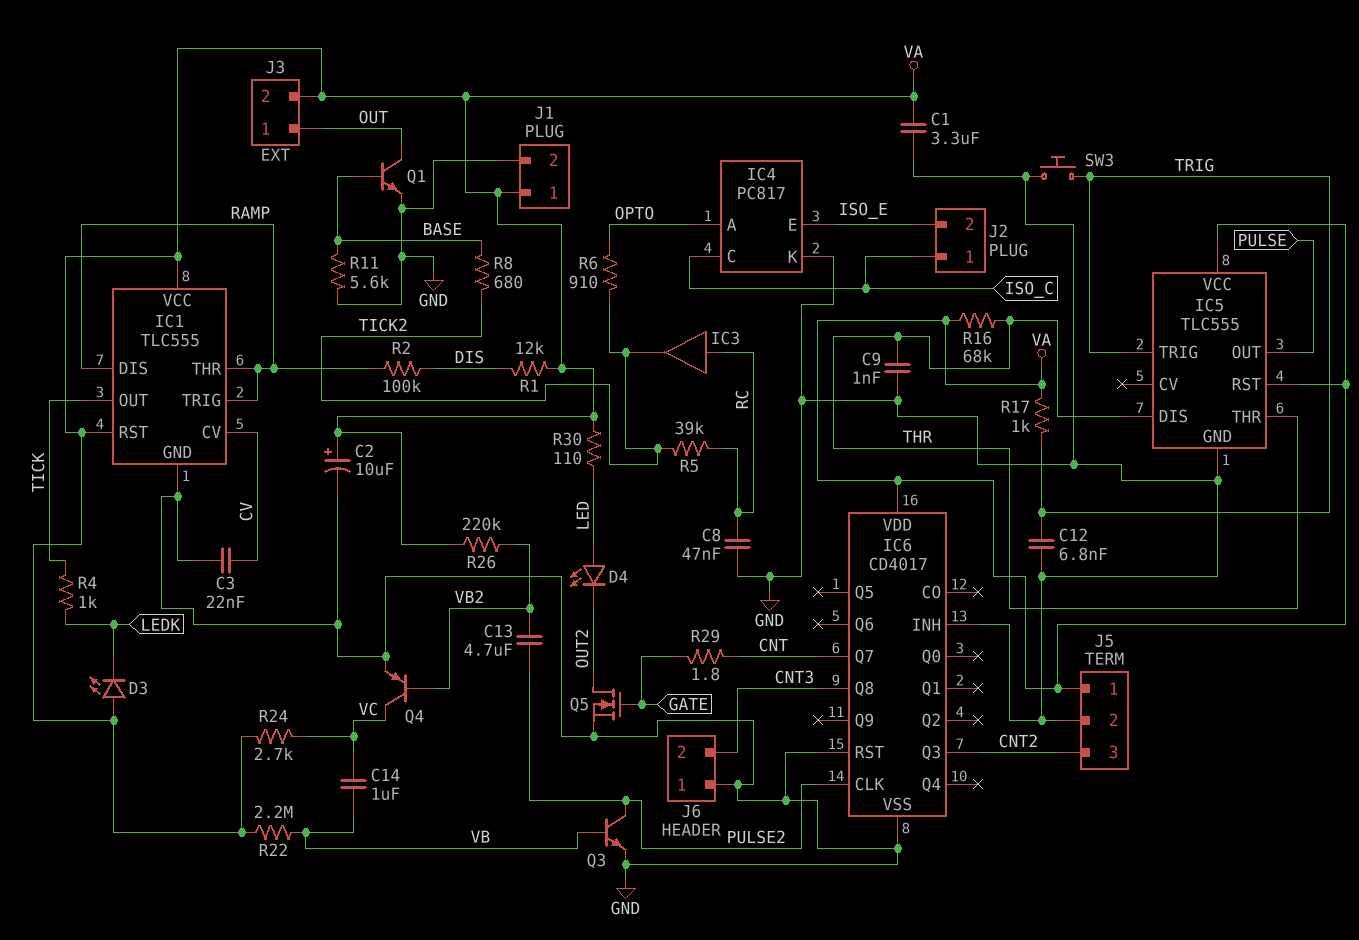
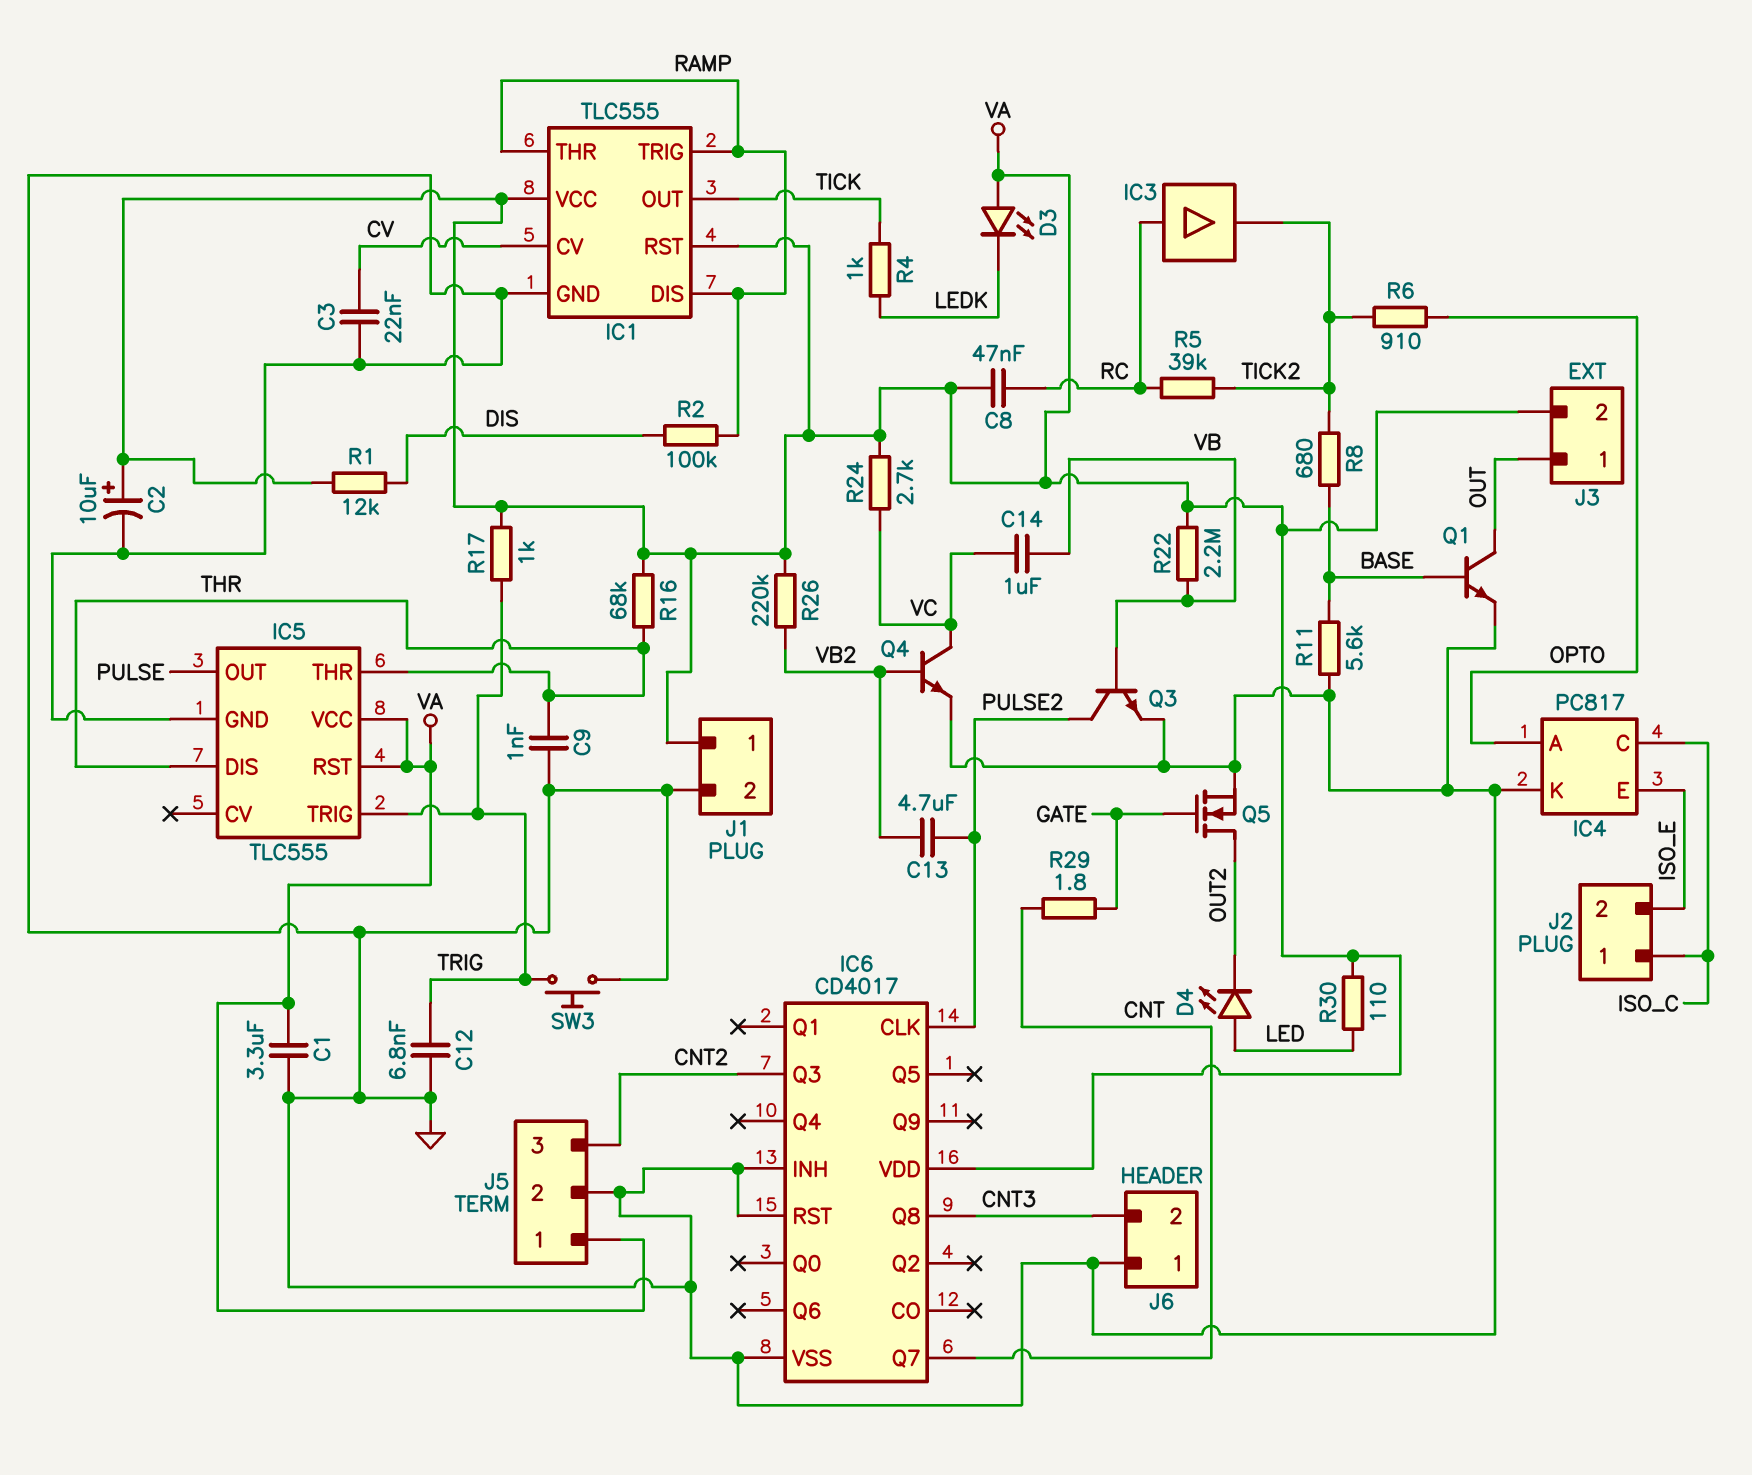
C8: 47nF (GND, RC) -> 47nF (RC, VA)
Q4: PNP (B VB2, C VC, E GND) -> NPN (B VB2, C VC, E GND)

